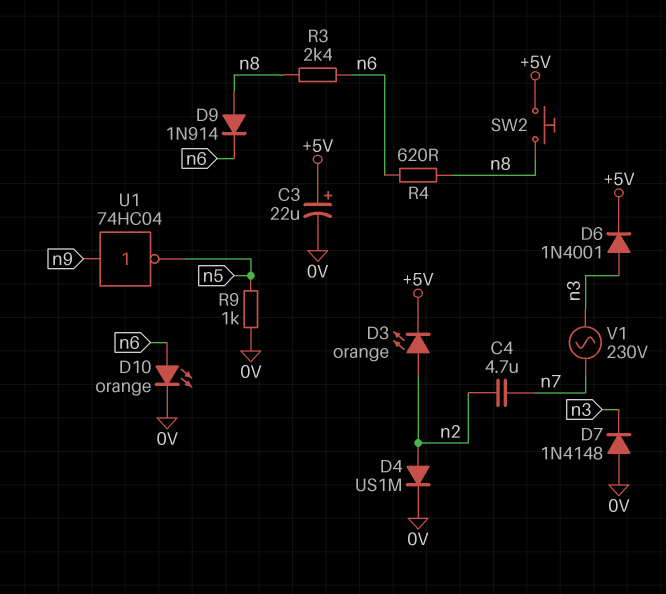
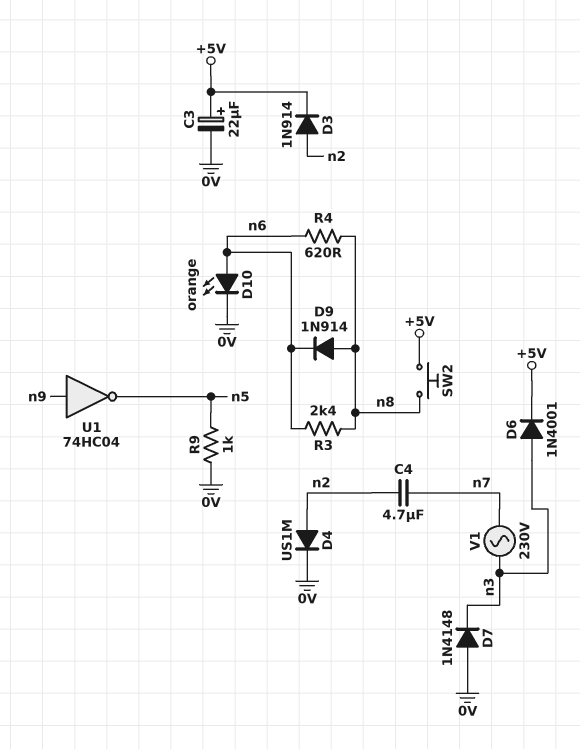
D3: LED orange (A n2, K +5V) -> diode 1N914 (A n2, K +5V)

